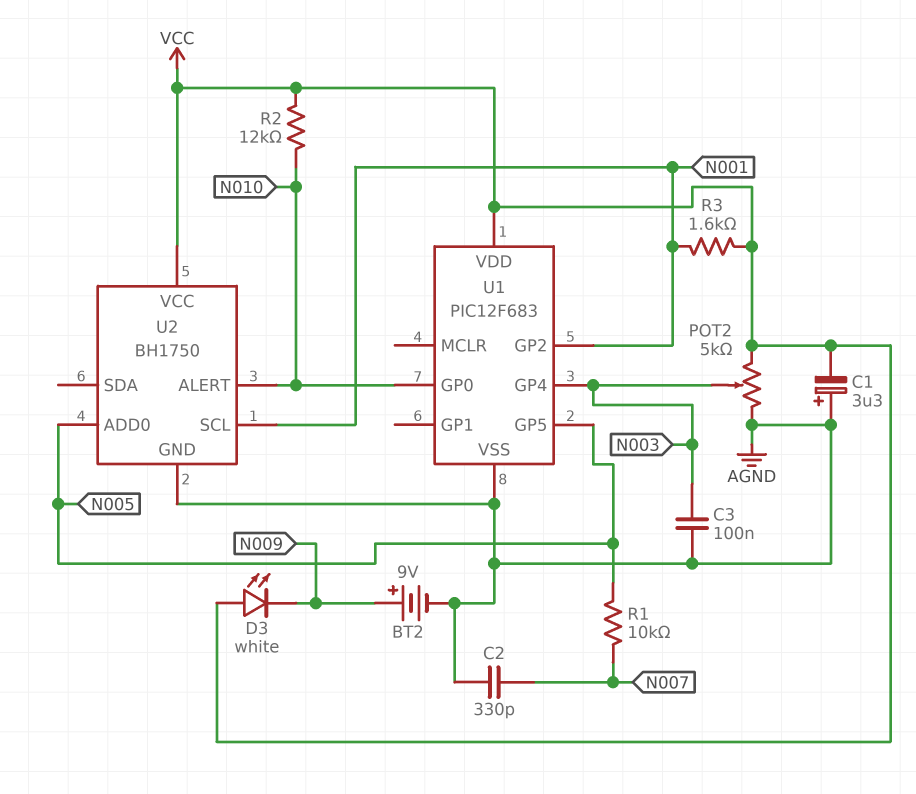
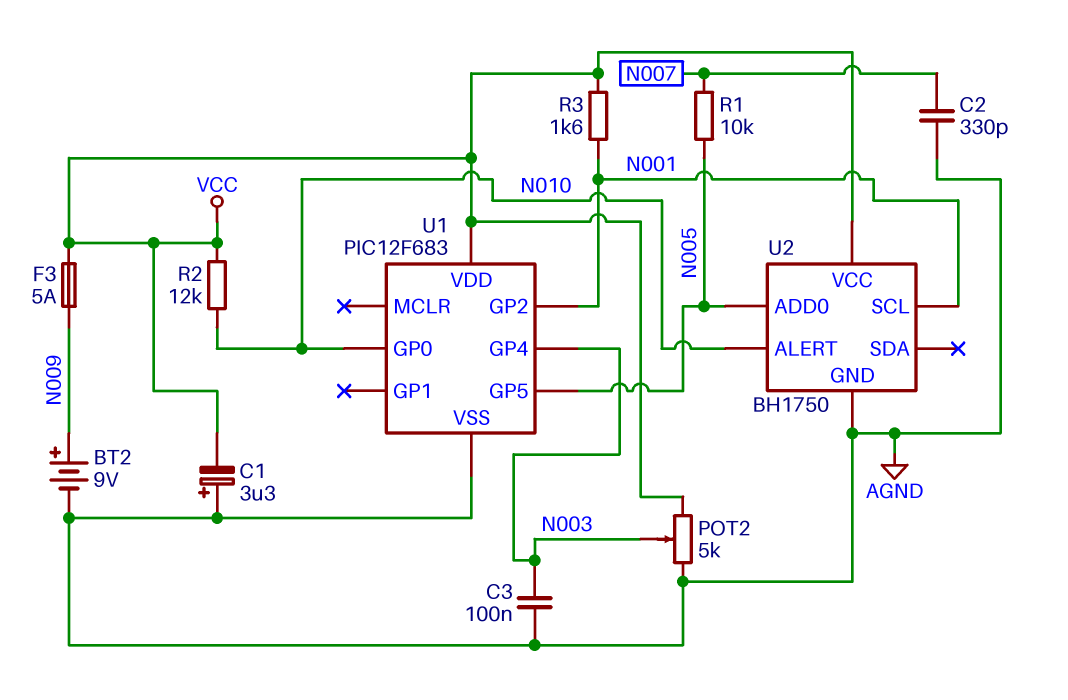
D3: LED white (A VCC, K N009) -> none
F3: none -> 5A (N009, VCC)

